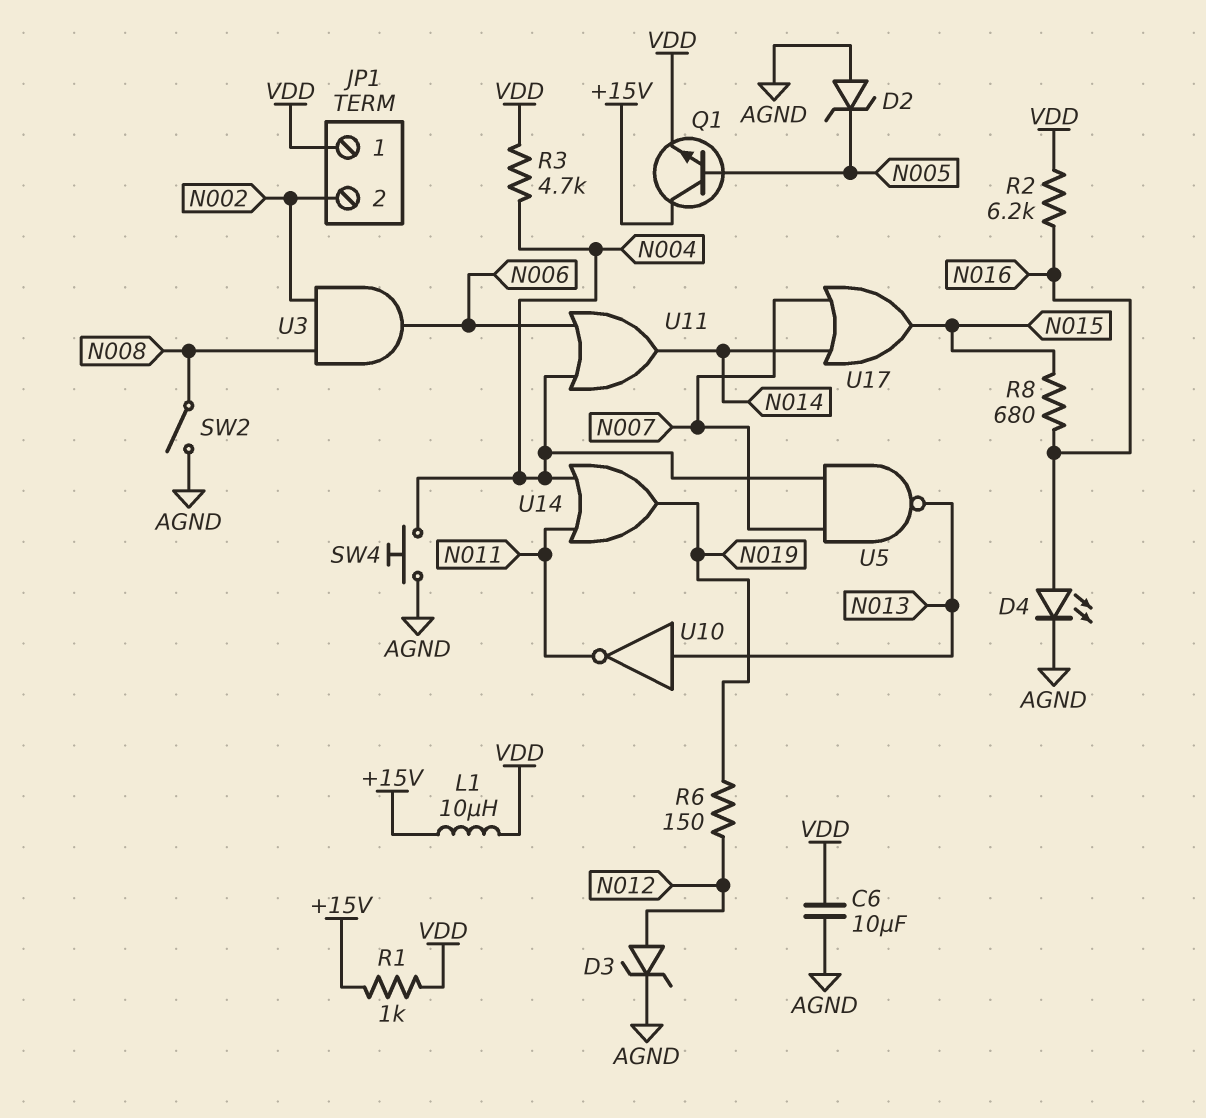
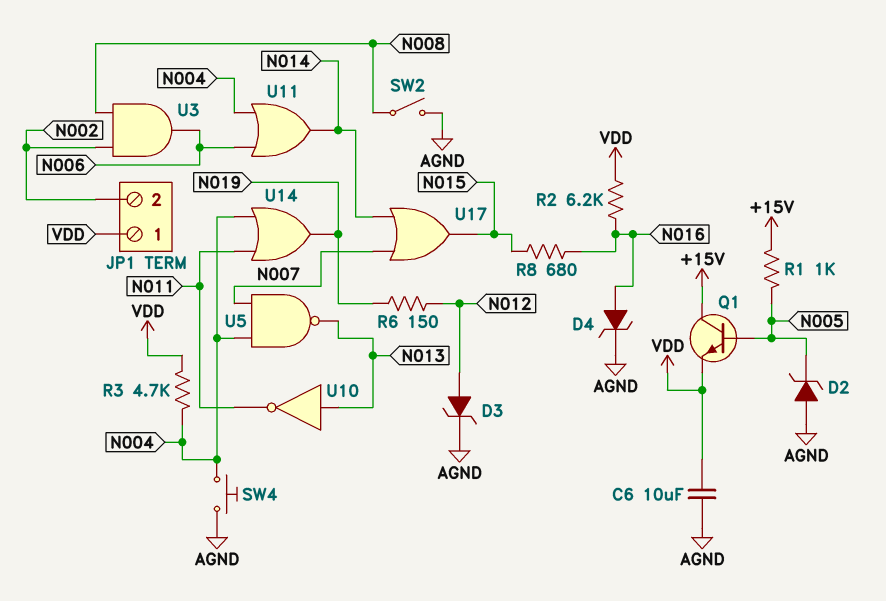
D4: LED (A N016, K AGND) -> zener (A N016, K AGND)
L1: 10uH (+15V, VDD) -> none
R1: 1k (+15V, VDD) -> 1k (+15V, N005)

